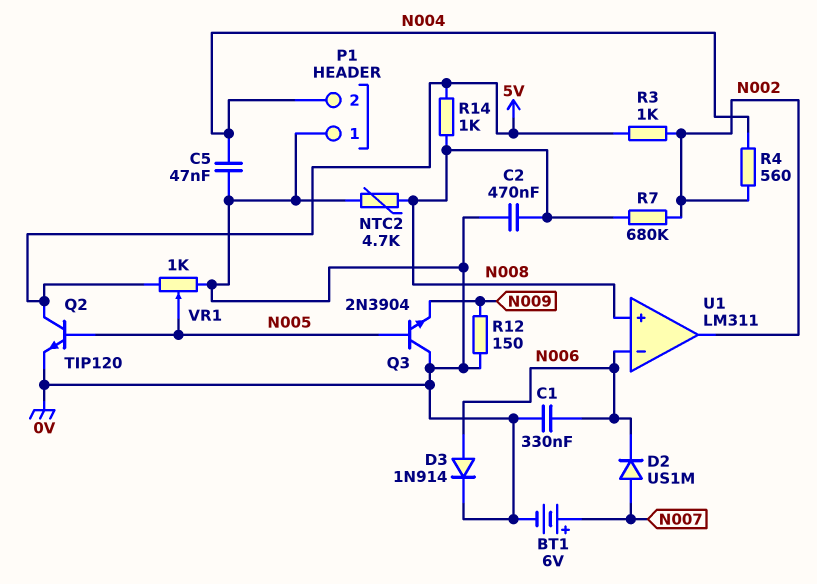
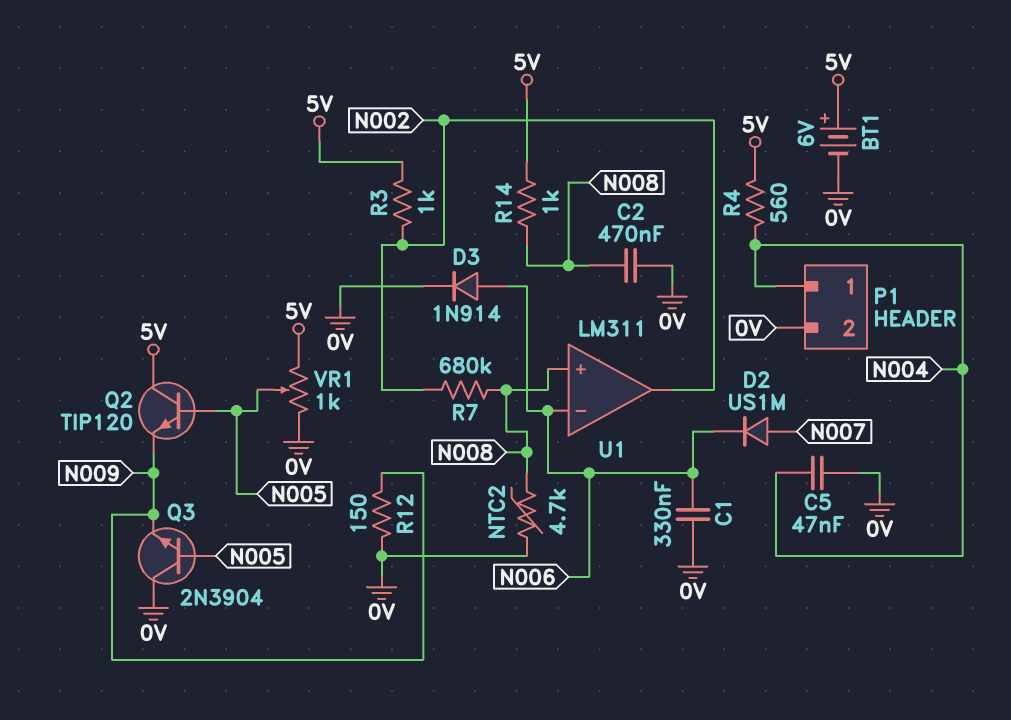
BT1: 6V (plus N007, minus 0V) -> 6V (plus 5V, minus 0V)
P1 pin 1: 0V -> N004
P1 pin 2: N004 -> 0V
Q2: NPN TIP120 (B N005, C 5V, E 0V) -> NPN TIP120 (B N005, C 5V, E N009)
R4: 560 (N002, N004) -> 560 (5V, N004)

